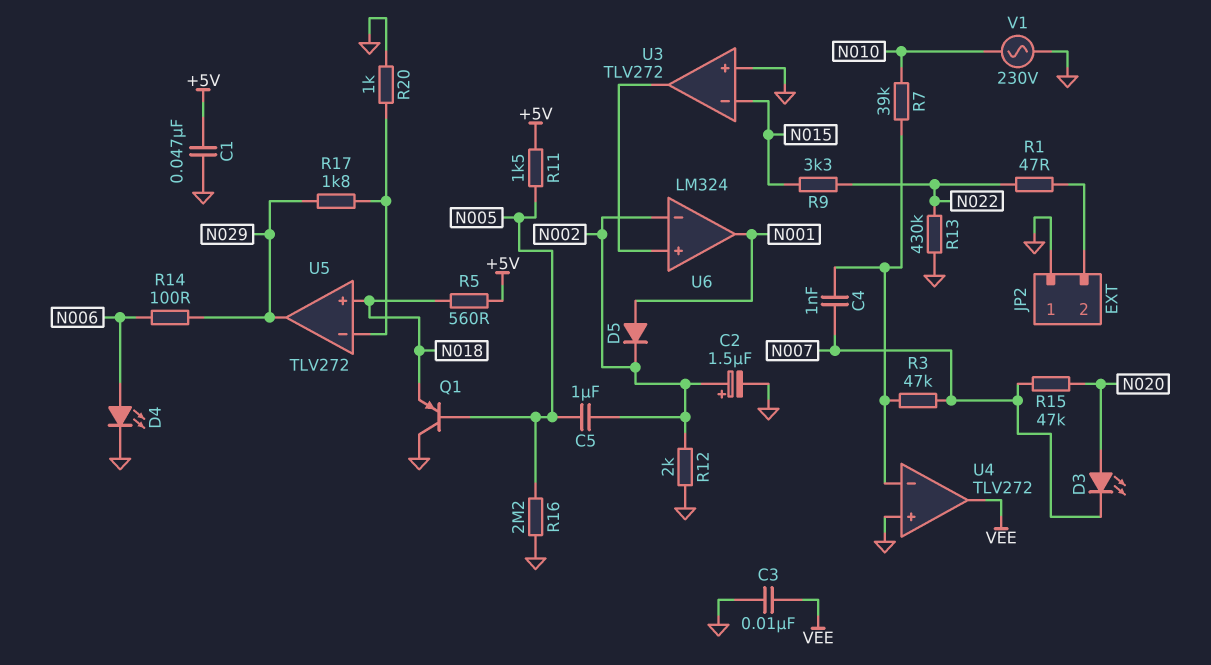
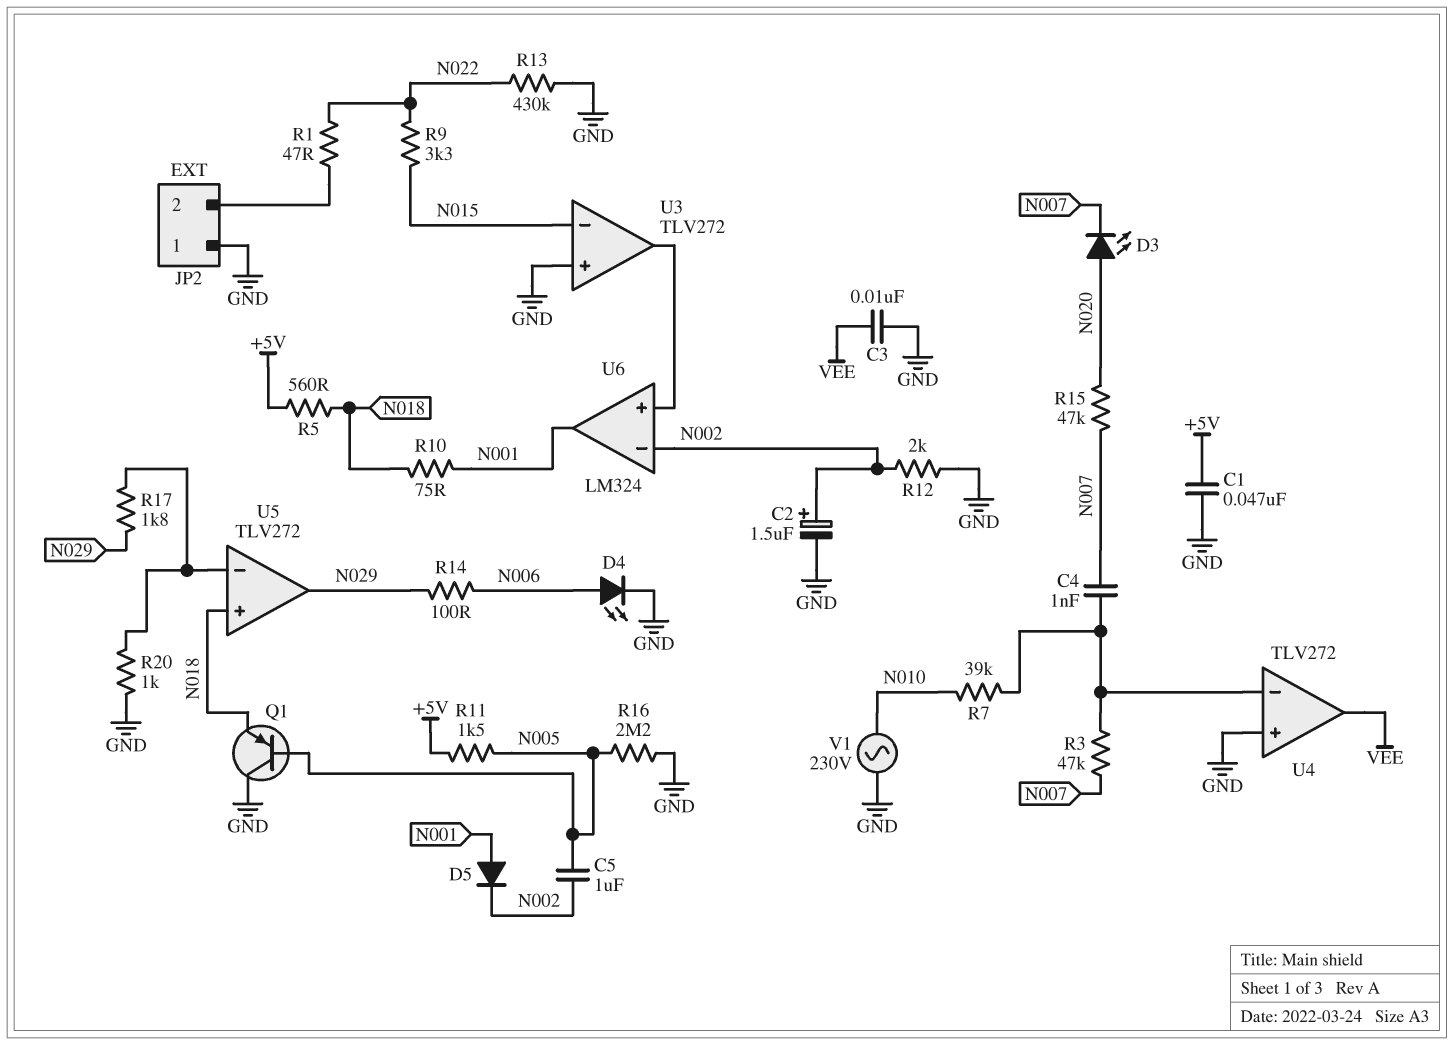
R10: none -> 75 (N001, N018)

